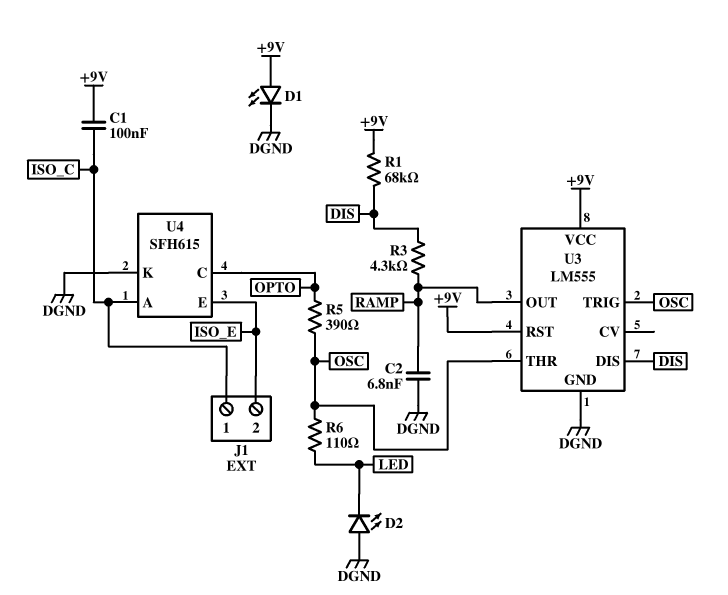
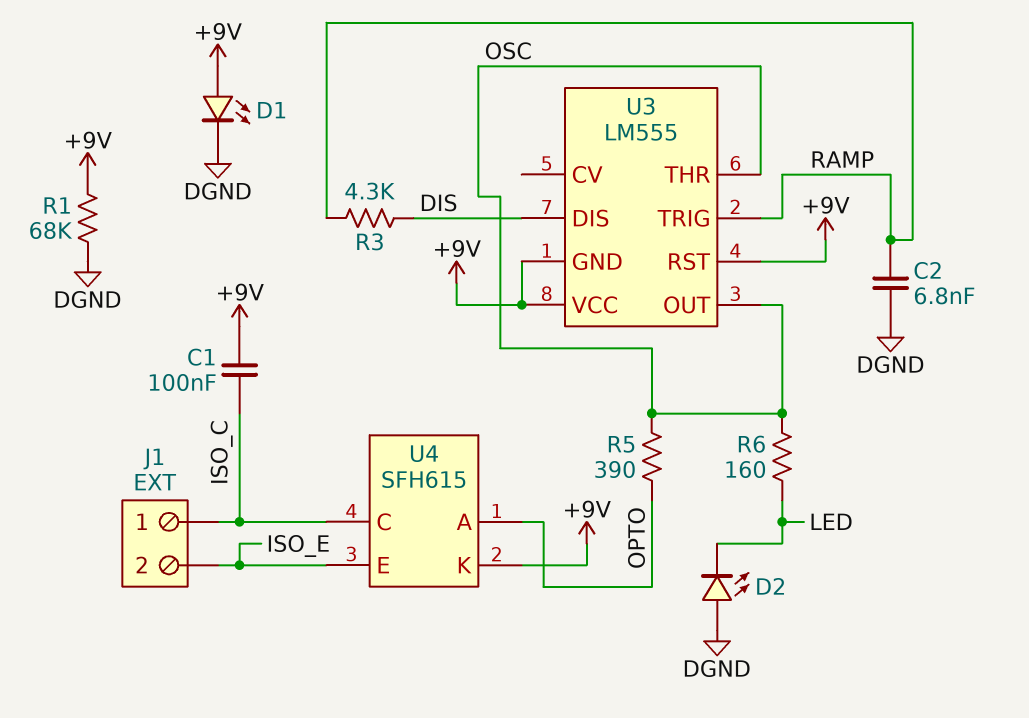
R1: 68k (+9V, DIS) -> 68k (+9V, DGND)
R6: 110 (LED, OSC) -> 160 (LED, OSC)
U3 pin GND: DGND -> +9V
U3 pin OUT: RAMP -> OSC
U3 pin TRIG: OSC -> RAMP
U4 pin A: ISO_C -> OPTO
U4 pin C: OPTO -> ISO_C
U4 pin K: DGND -> +9V

